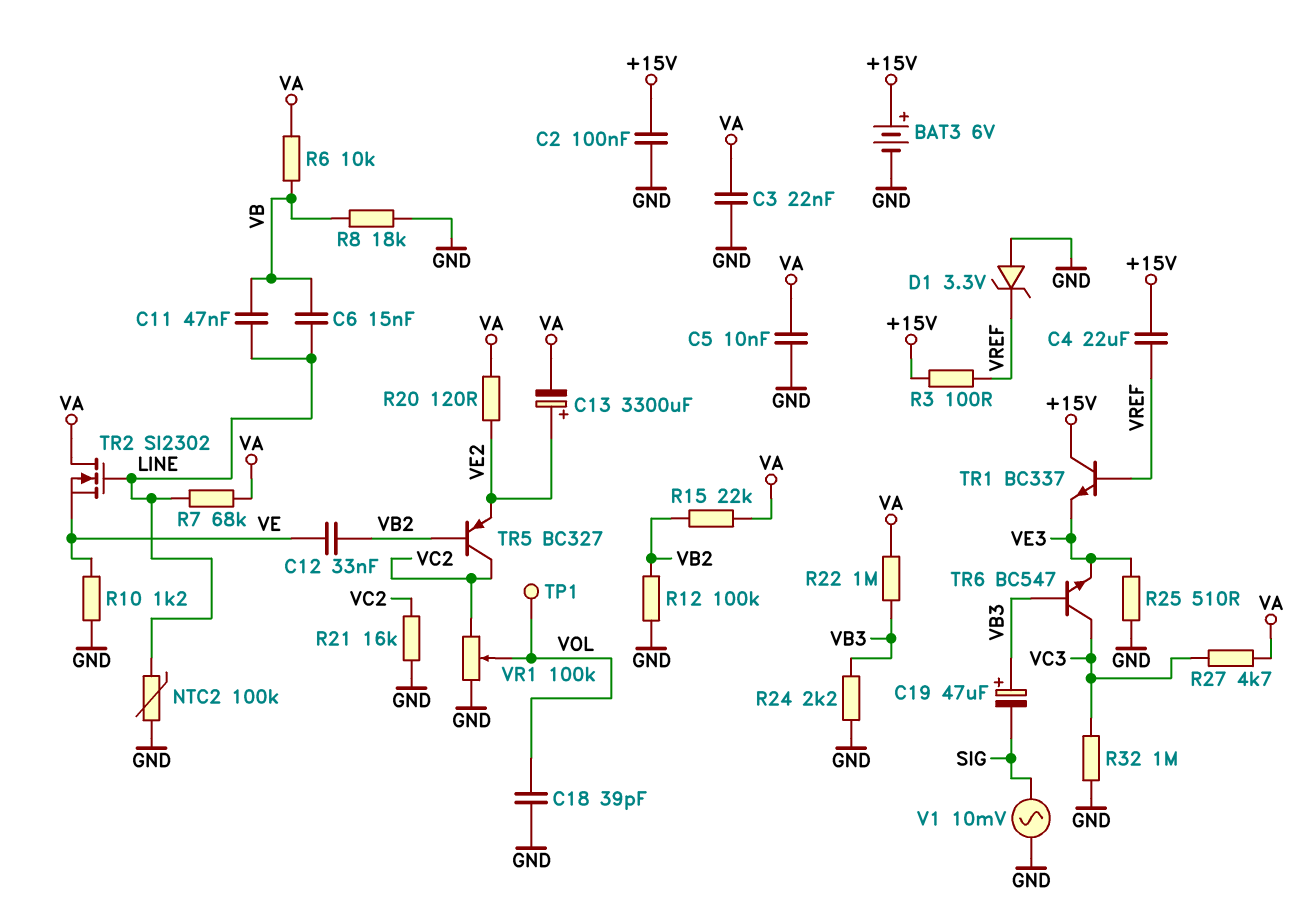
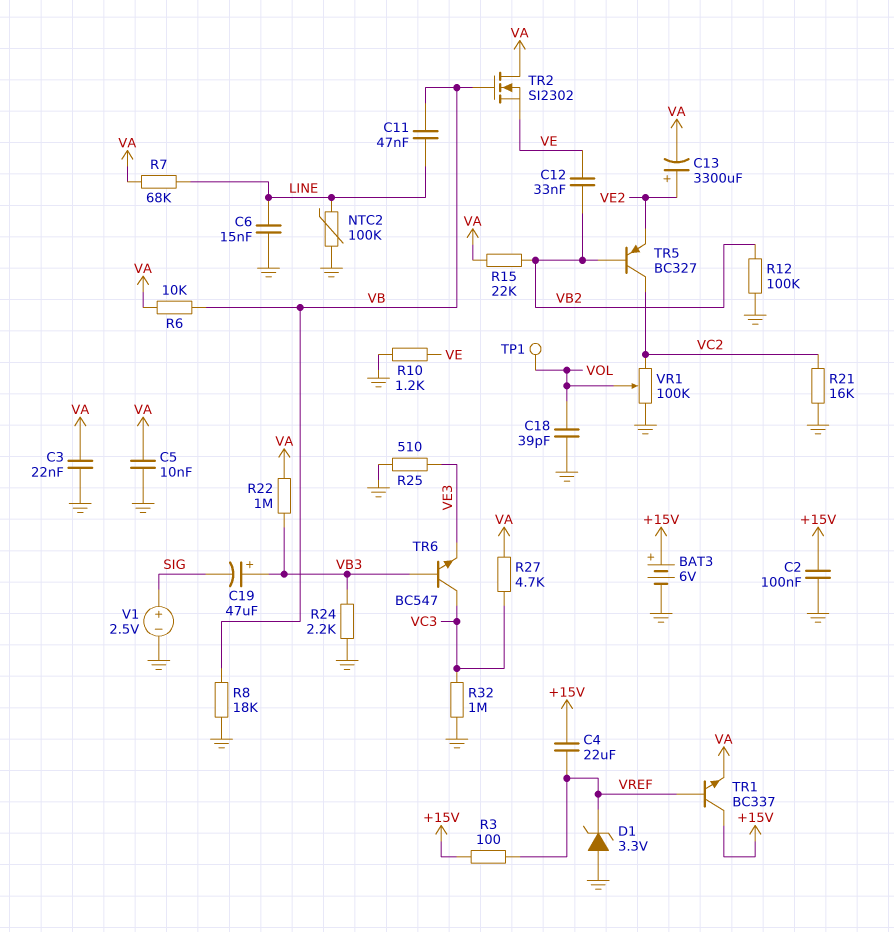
C6: 15nF (LINE, VB) -> 15nF (GND, LINE)
R20: 120 (VA, VE2) -> none
TR1: NPN BC337 (B VREF, C +15V, E VE3) -> NPN BC337 (B VREF, C +15V, E VA)
TR2: NMOS SI2302 (G LINE, D VA, S VE) -> NMOS SI2302 (G VB, D VA, S VE)
V1: AC 10mV (GND, SIG) -> 2.5V (plus SIG, minus GND)

